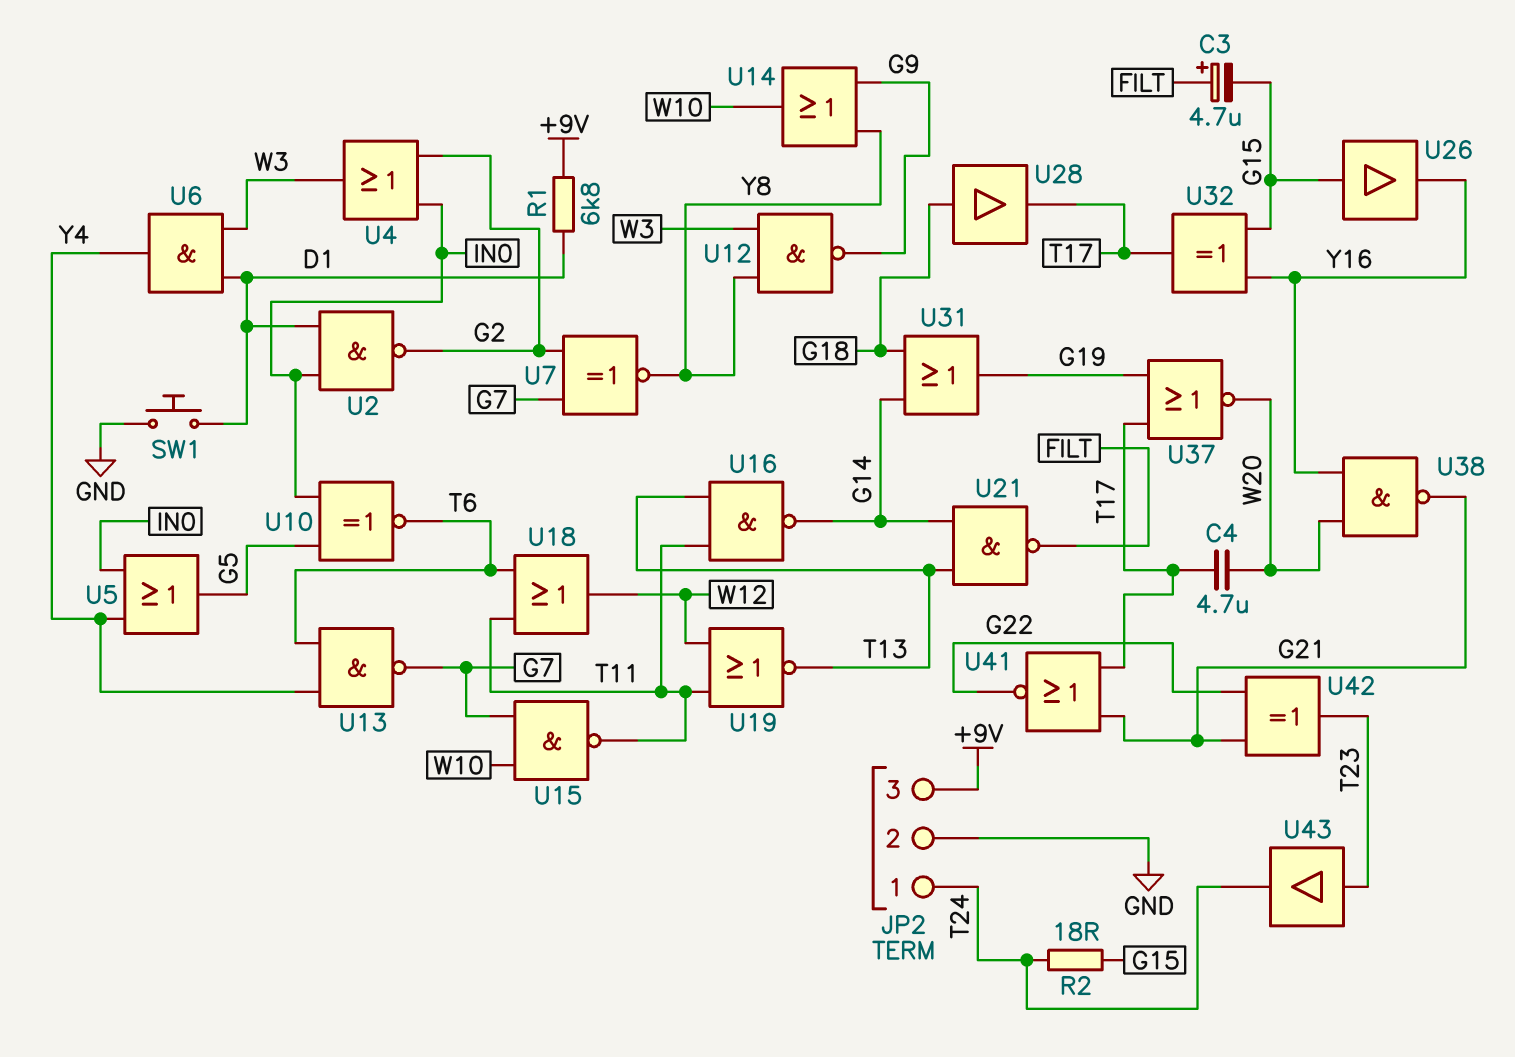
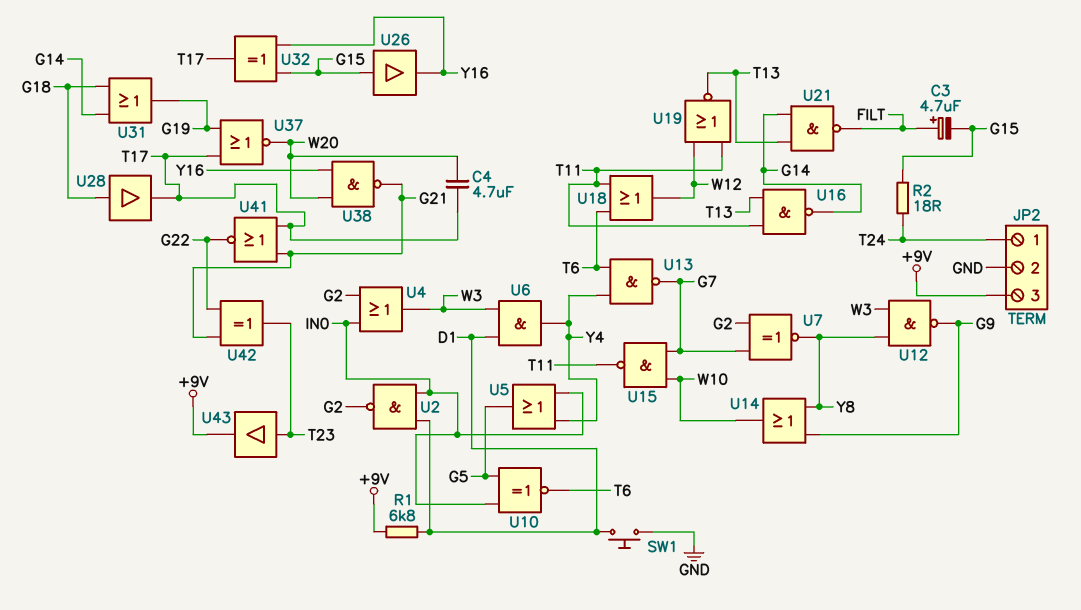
U43: buffer (in T23, out T24) -> buffer (in T23, out +9V)

